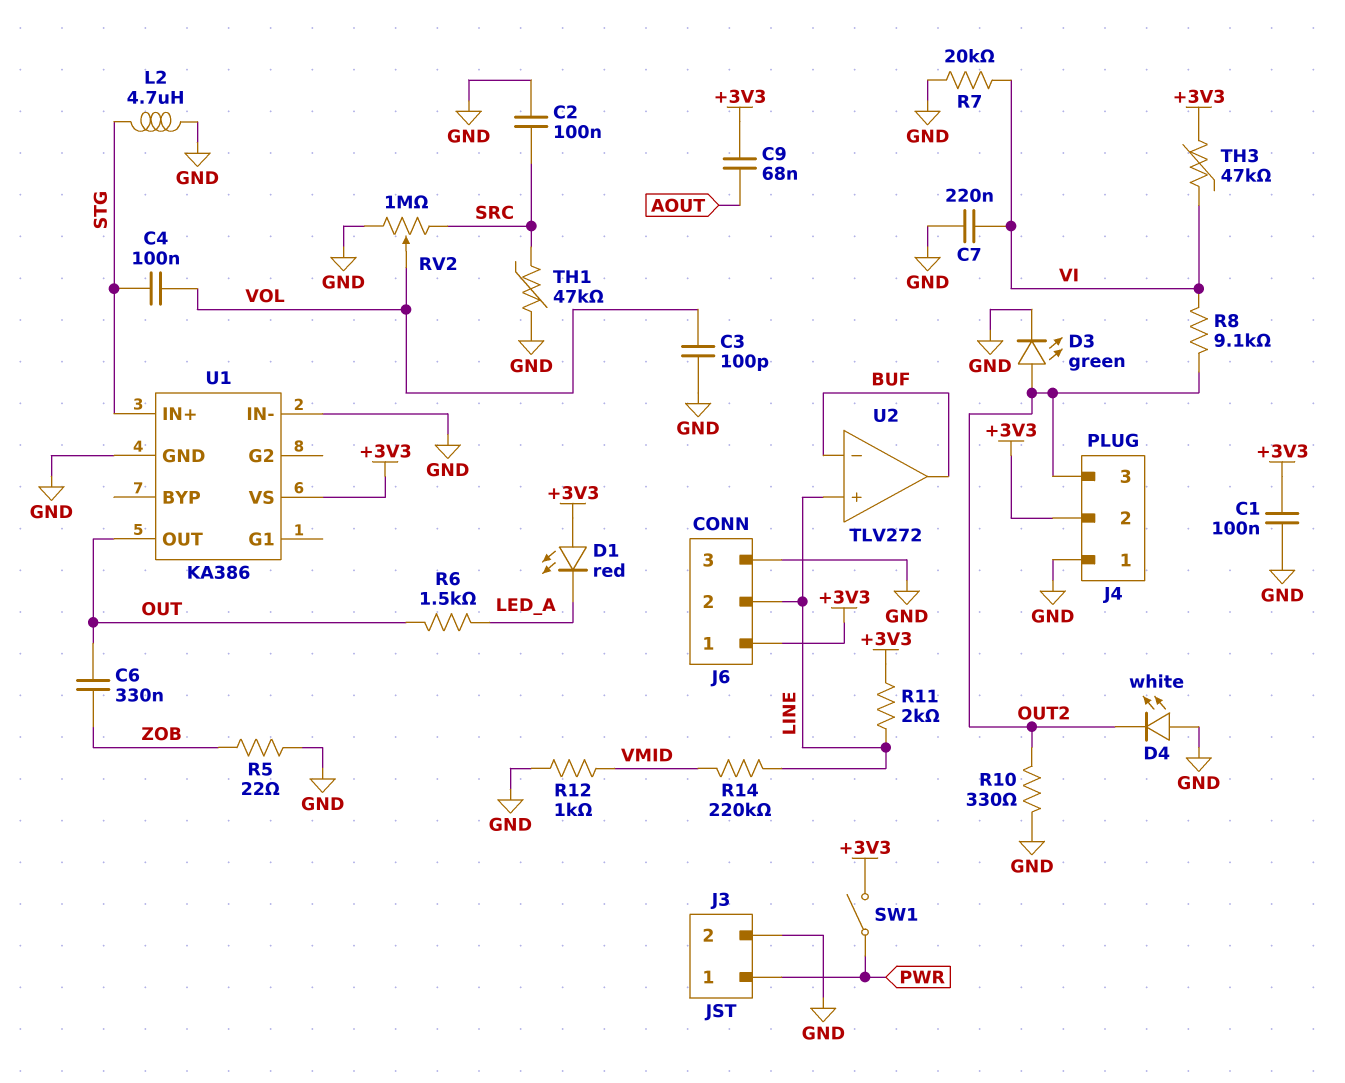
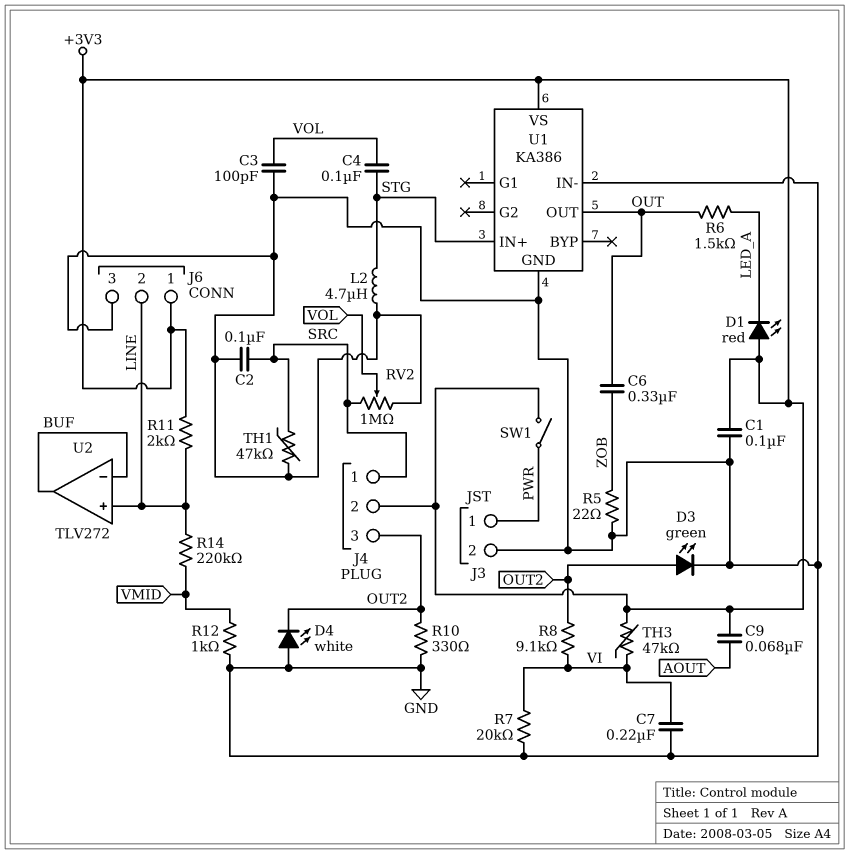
J4 pin 1: GND -> SRC

